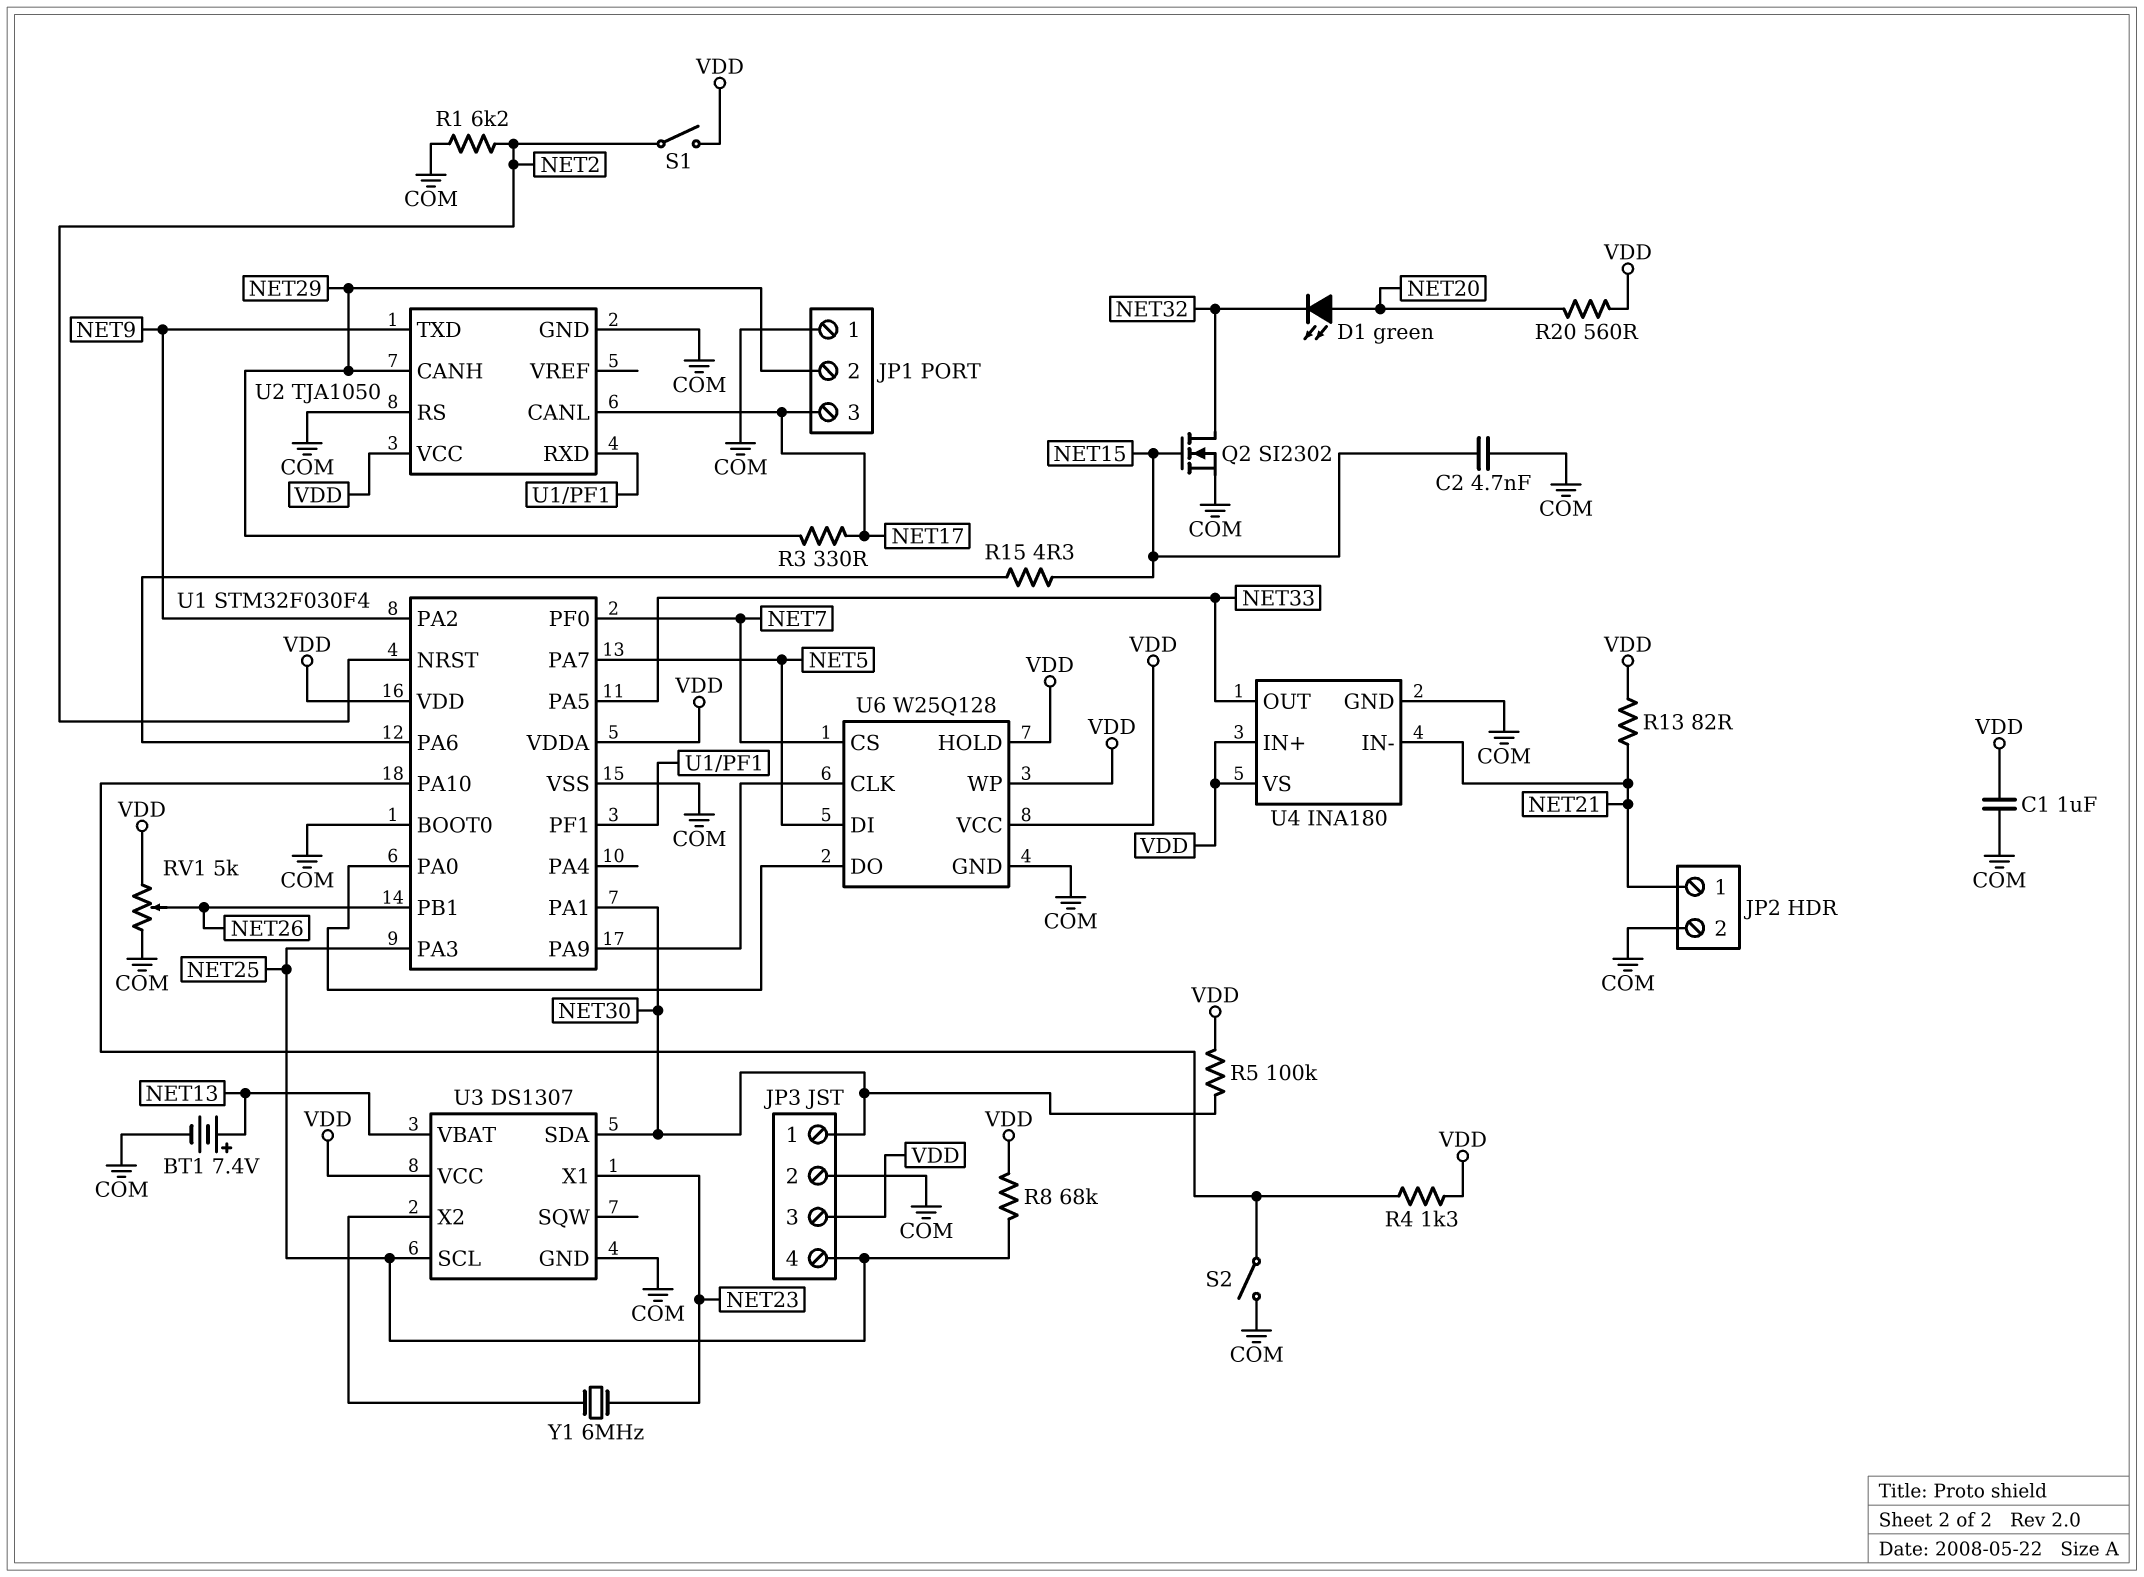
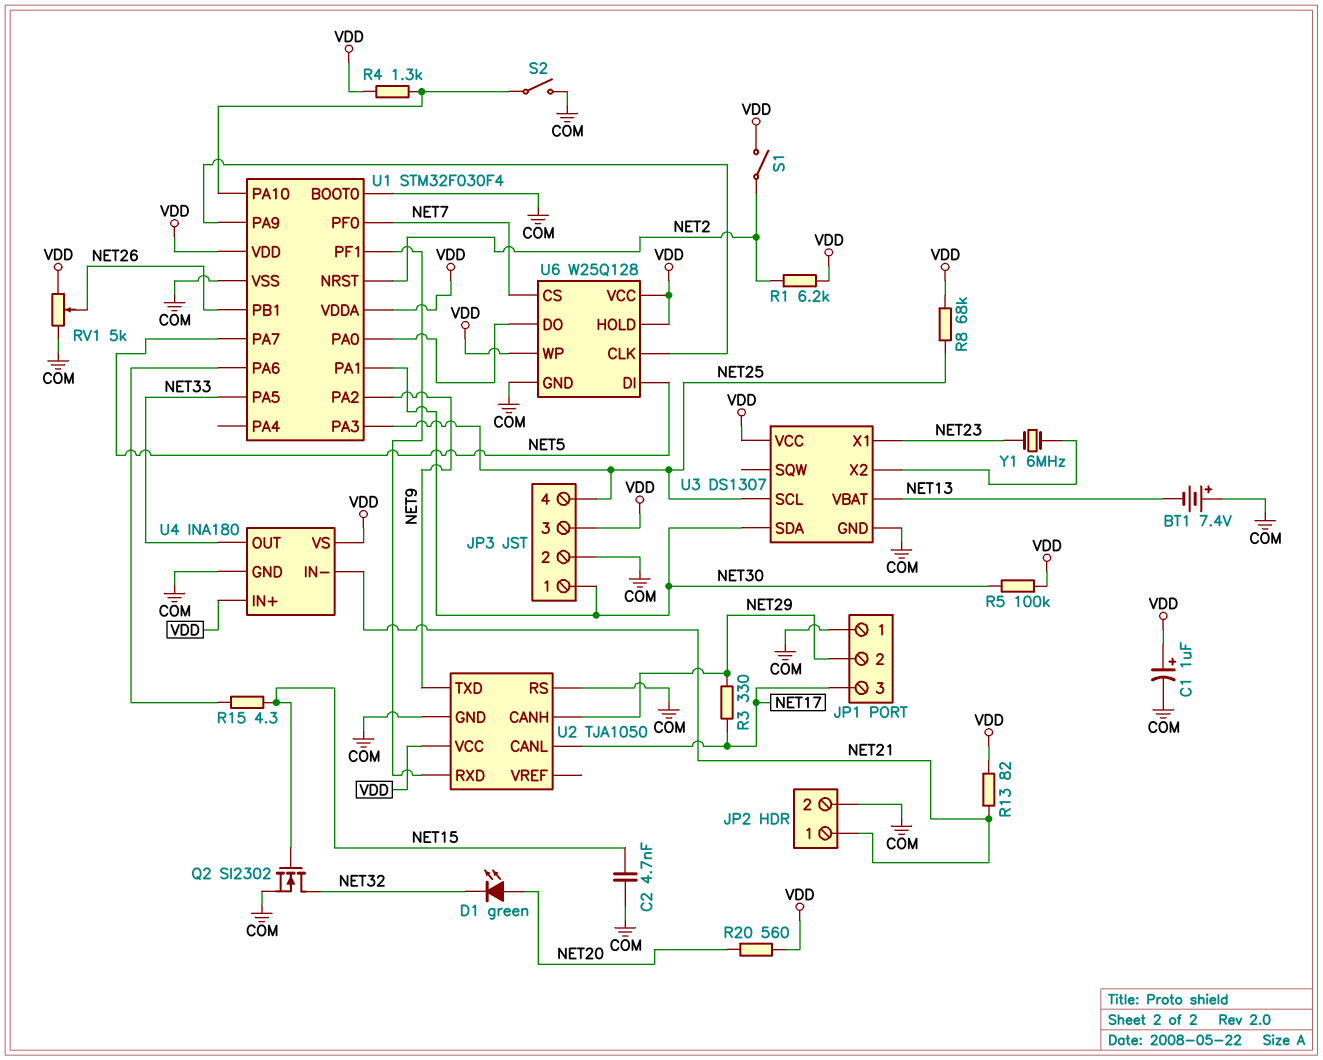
BT1: 7.4V (plus NET13, minus COM) -> 7.4V (plus COM, minus NET13)
C1: 1uF (COM, VDD) -> 1uF (plus VDD, minus COM)
R1: 6.2k (COM, NET2) -> 6.2k (NET2, VDD)

